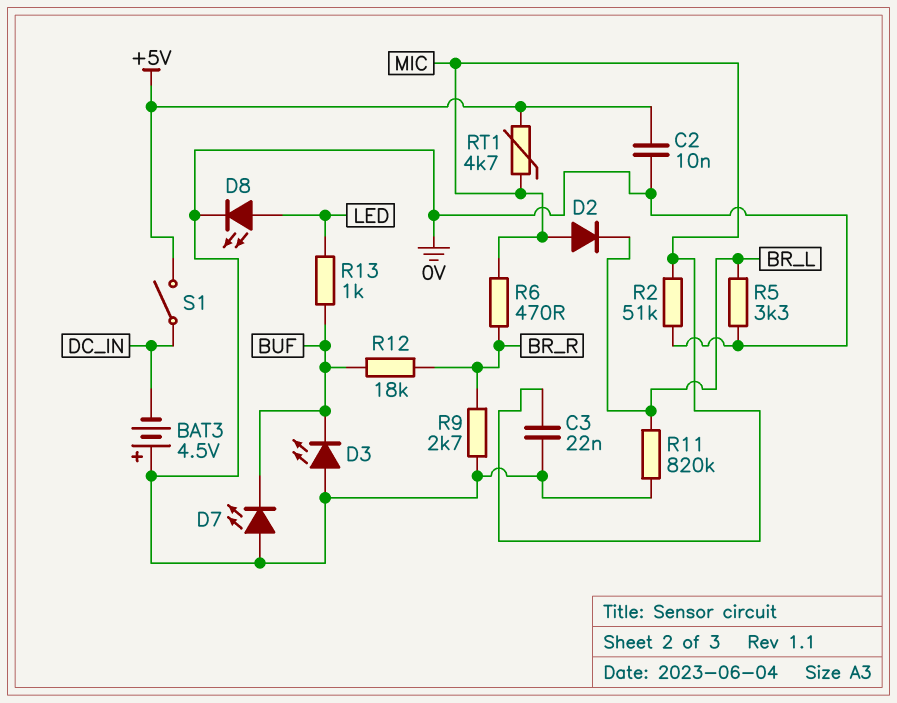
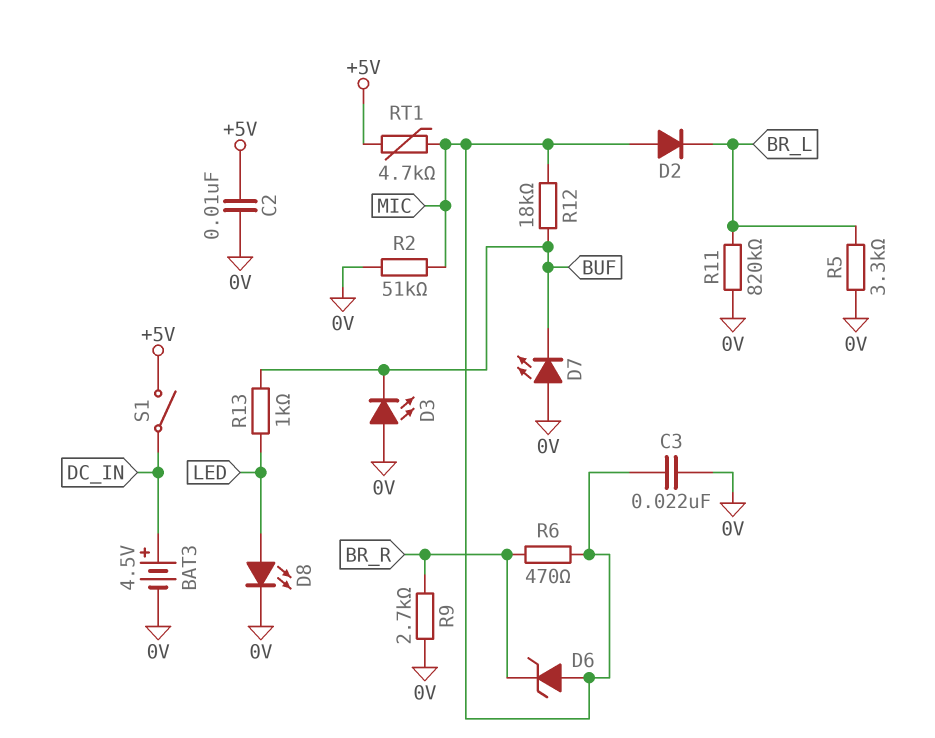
BAT3: 4.5V (plus 0V, minus DC_IN) -> 4.5V (plus DC_IN, minus 0V)
D6: none -> zener (A MIC, K BR_R)
R12: 18k (BR_R, BUF) -> 18k (BUF, MIC)

